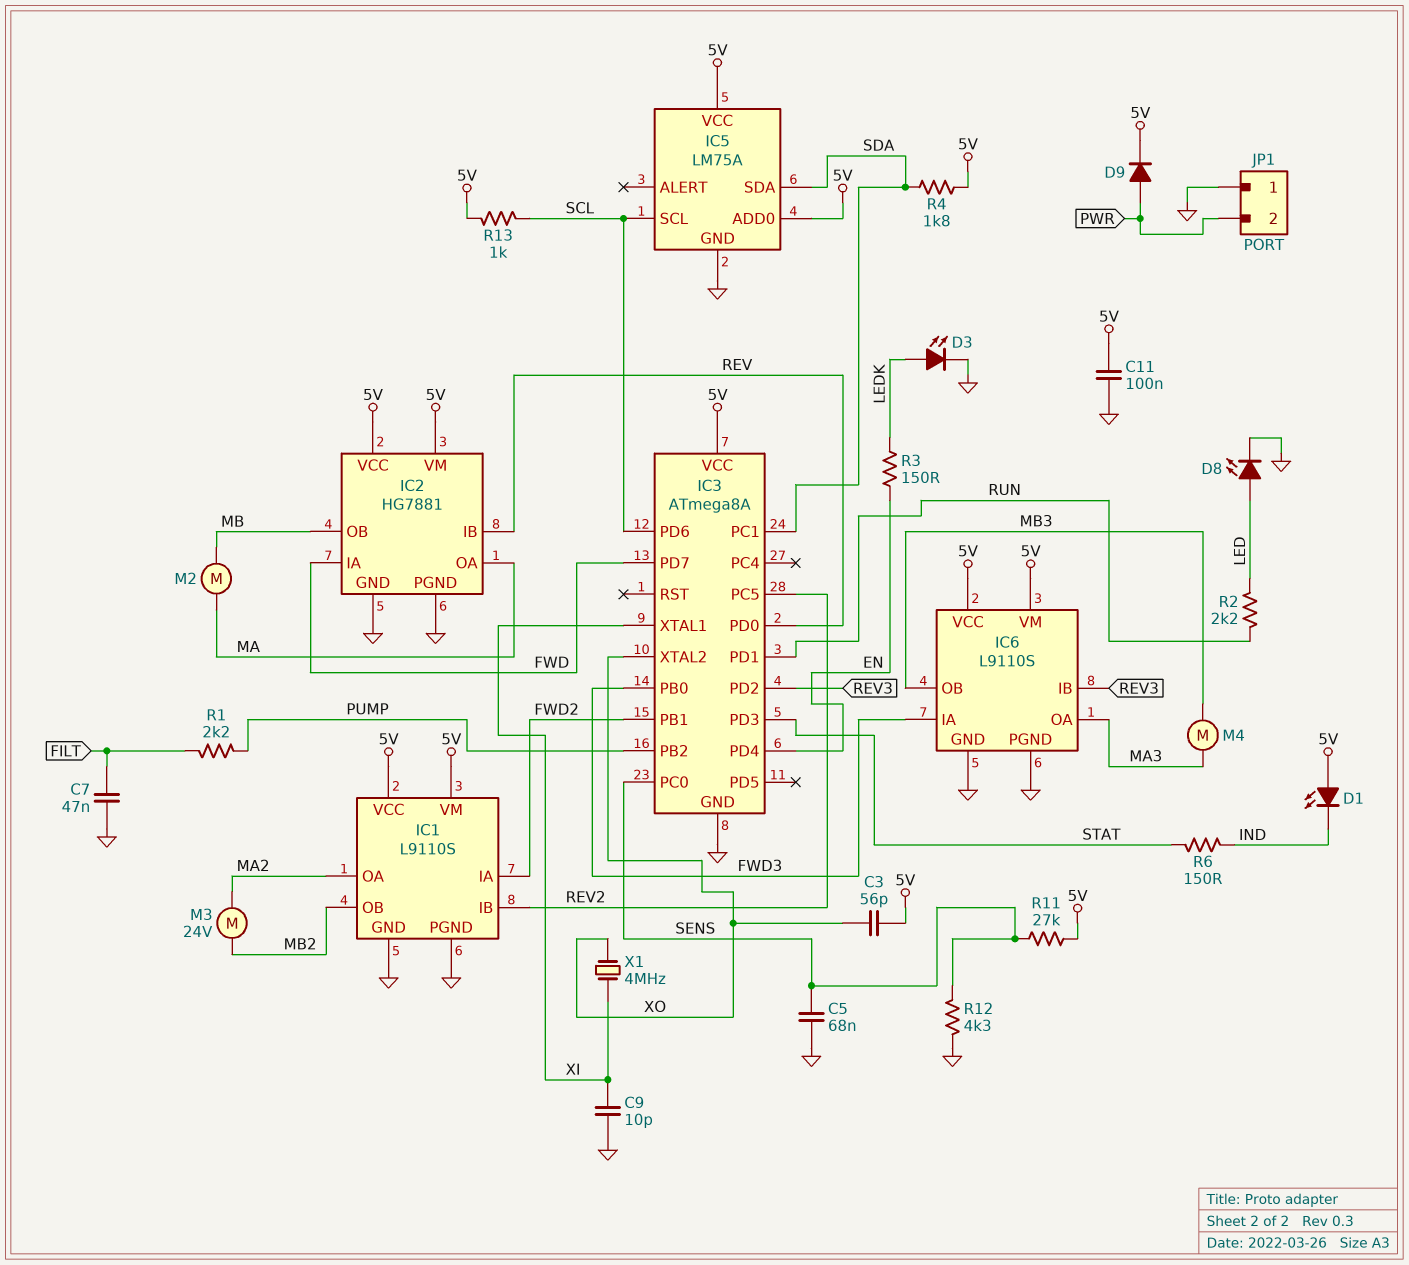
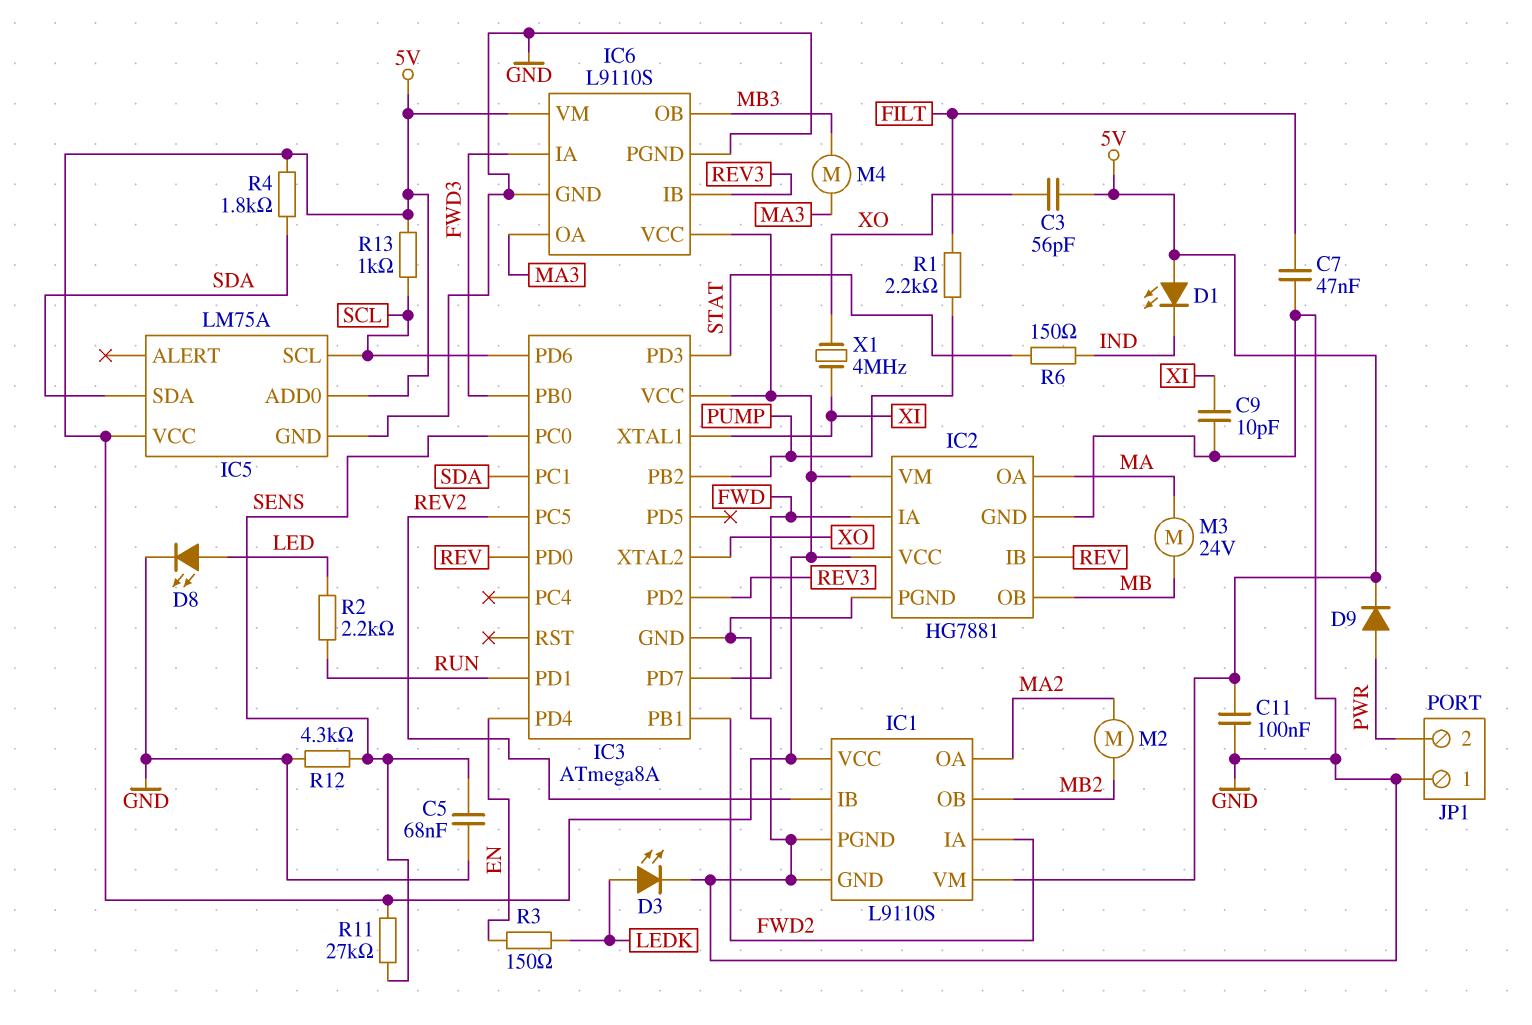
M2: motor (MA, MB) -> motor (MA2, MB2)
M3: motor 24V (MA2, MB2) -> motor 24V (MA, MB)

